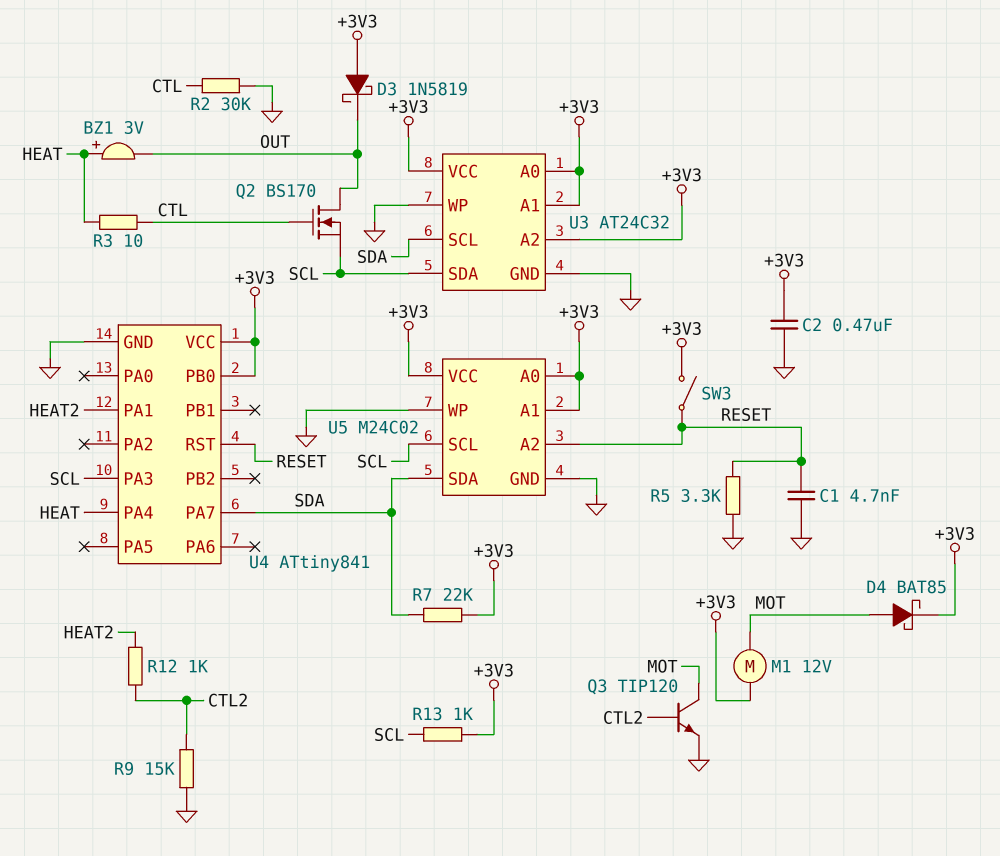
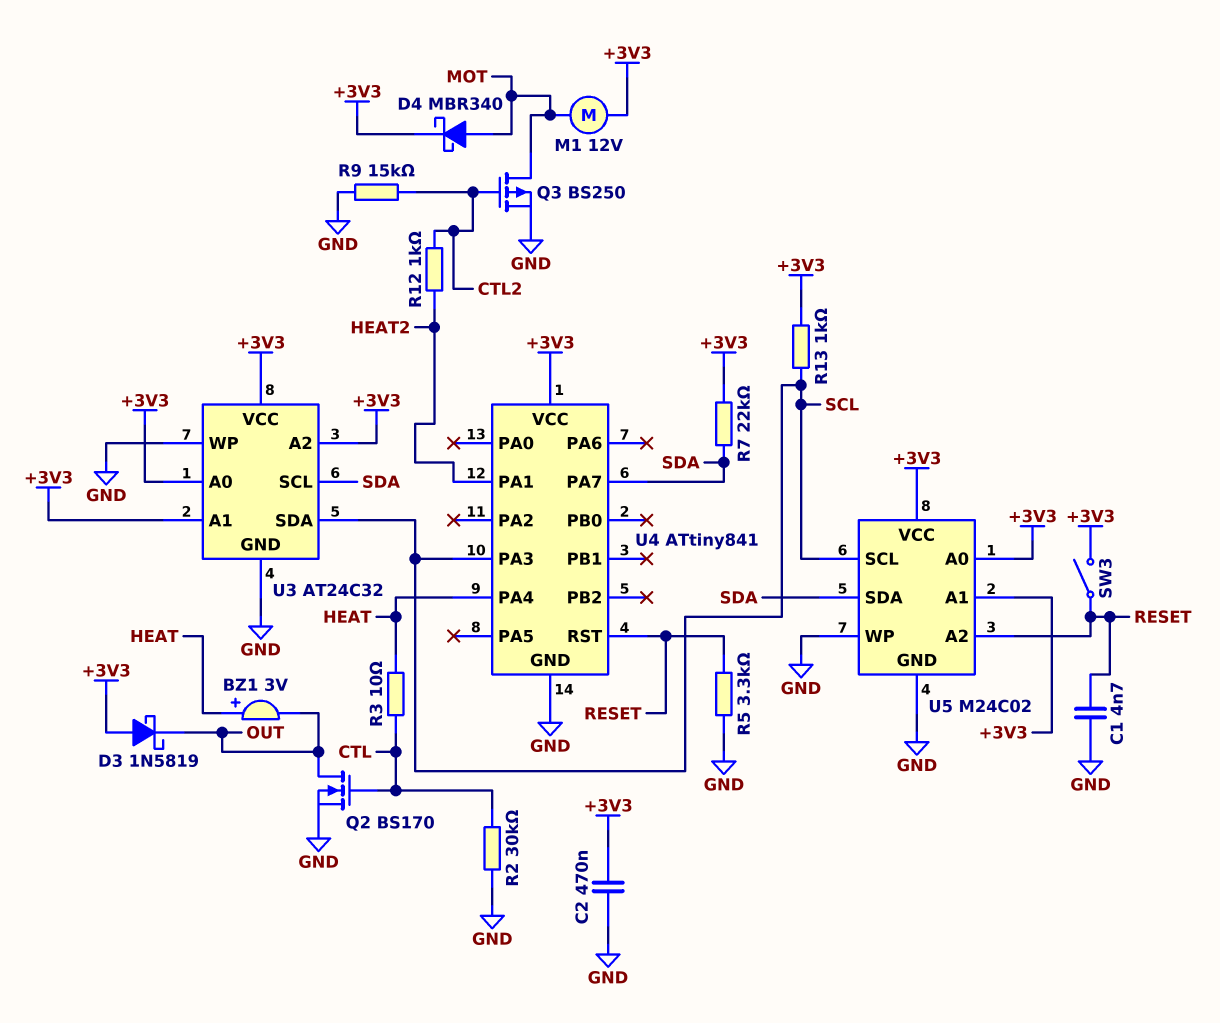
D4: schottky BAT85 (A MOT, K +3V3) -> schottky MBR340 (A MOT, K +3V3)
Q2: NMOS BS170 (G CTL, D OUT, S SCL) -> NMOS BS170 (G CTL, D OUT, S GND)
Q3: NPN TIP120 (B CTL2, C MOT, E GND) -> PMOS BS250 (G CTL2, D MOT, S GND)
U4 pin PB0: +3V3 -> none

